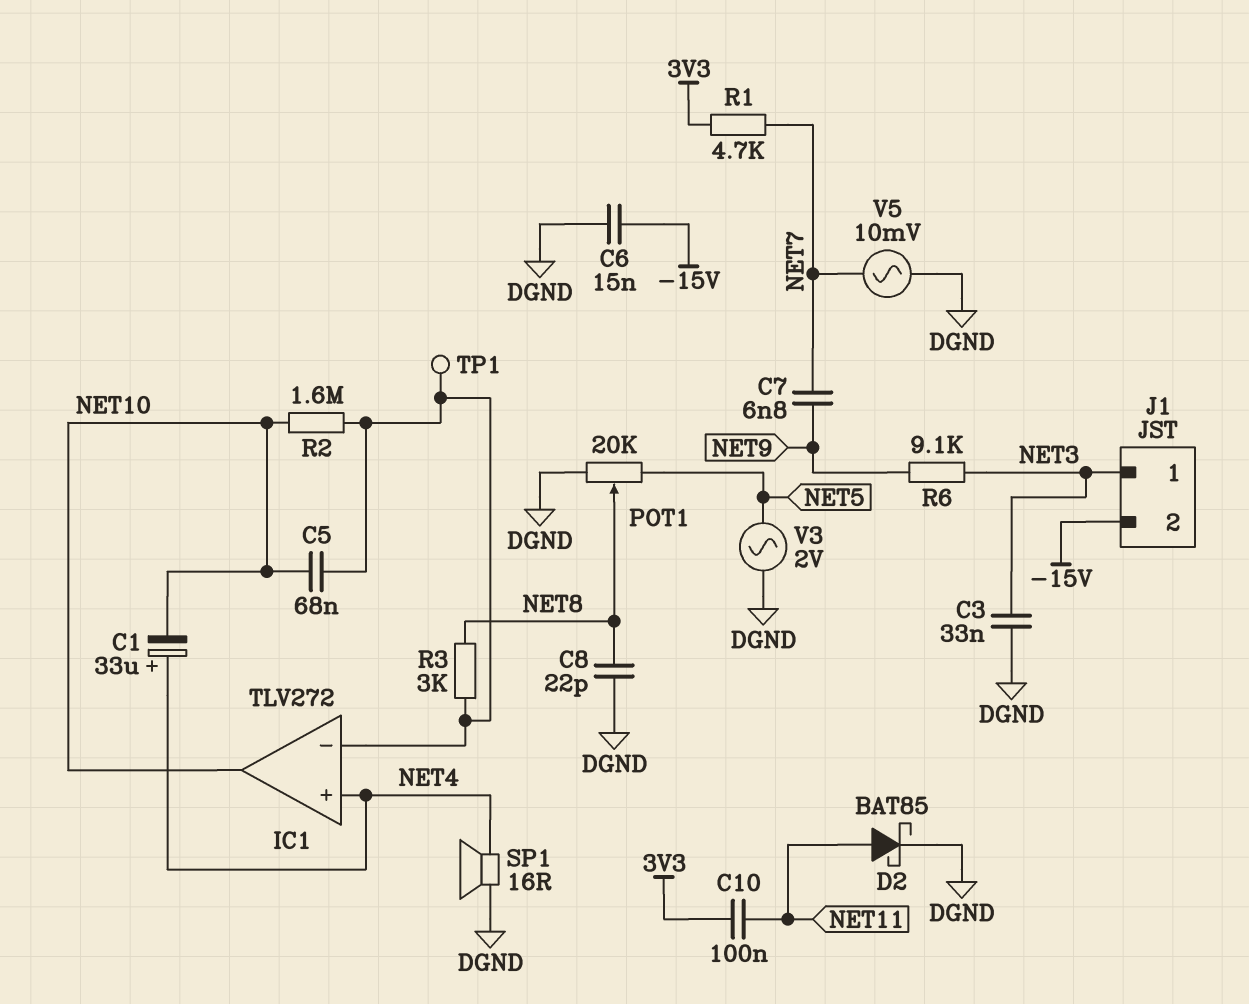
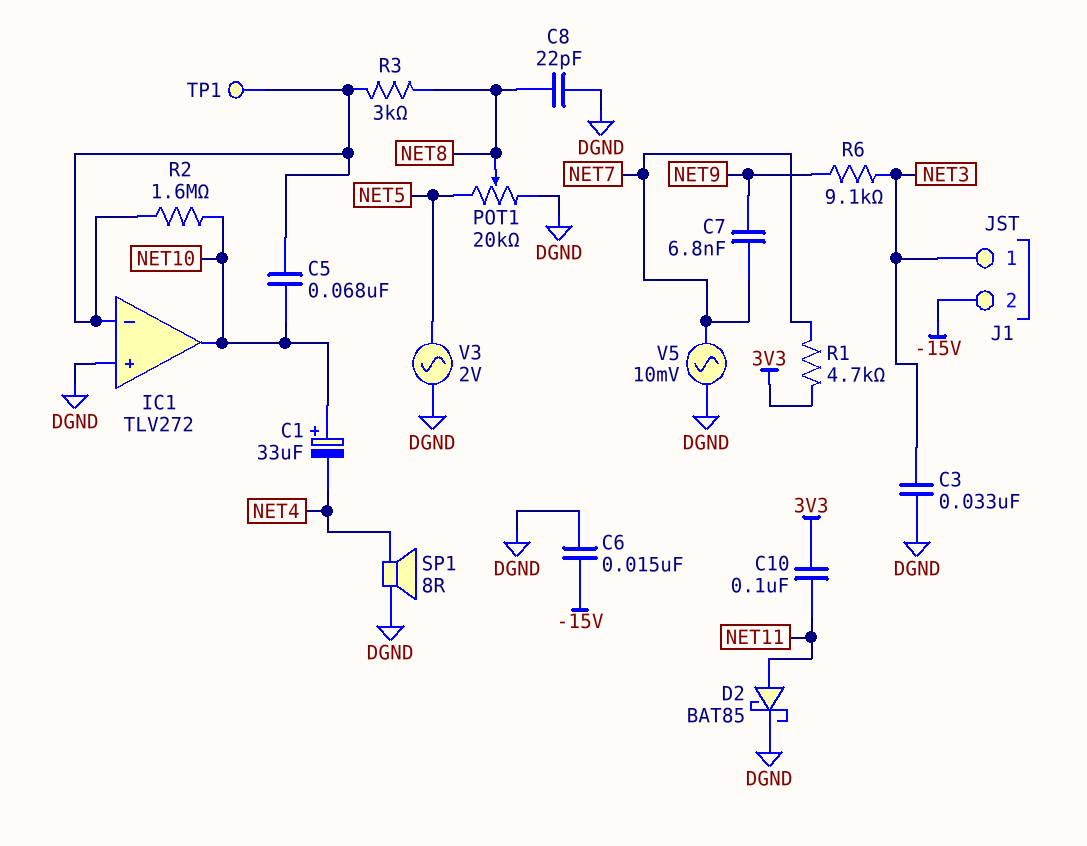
C1: 33uF (plus NET4, minus NET10) -> 33uF (plus NET10, minus NET4)
IC1 pin in+: NET4 -> DGND
SP1: speaker 16R (DGND, NET4) -> speaker 8R (DGND, NET4)

